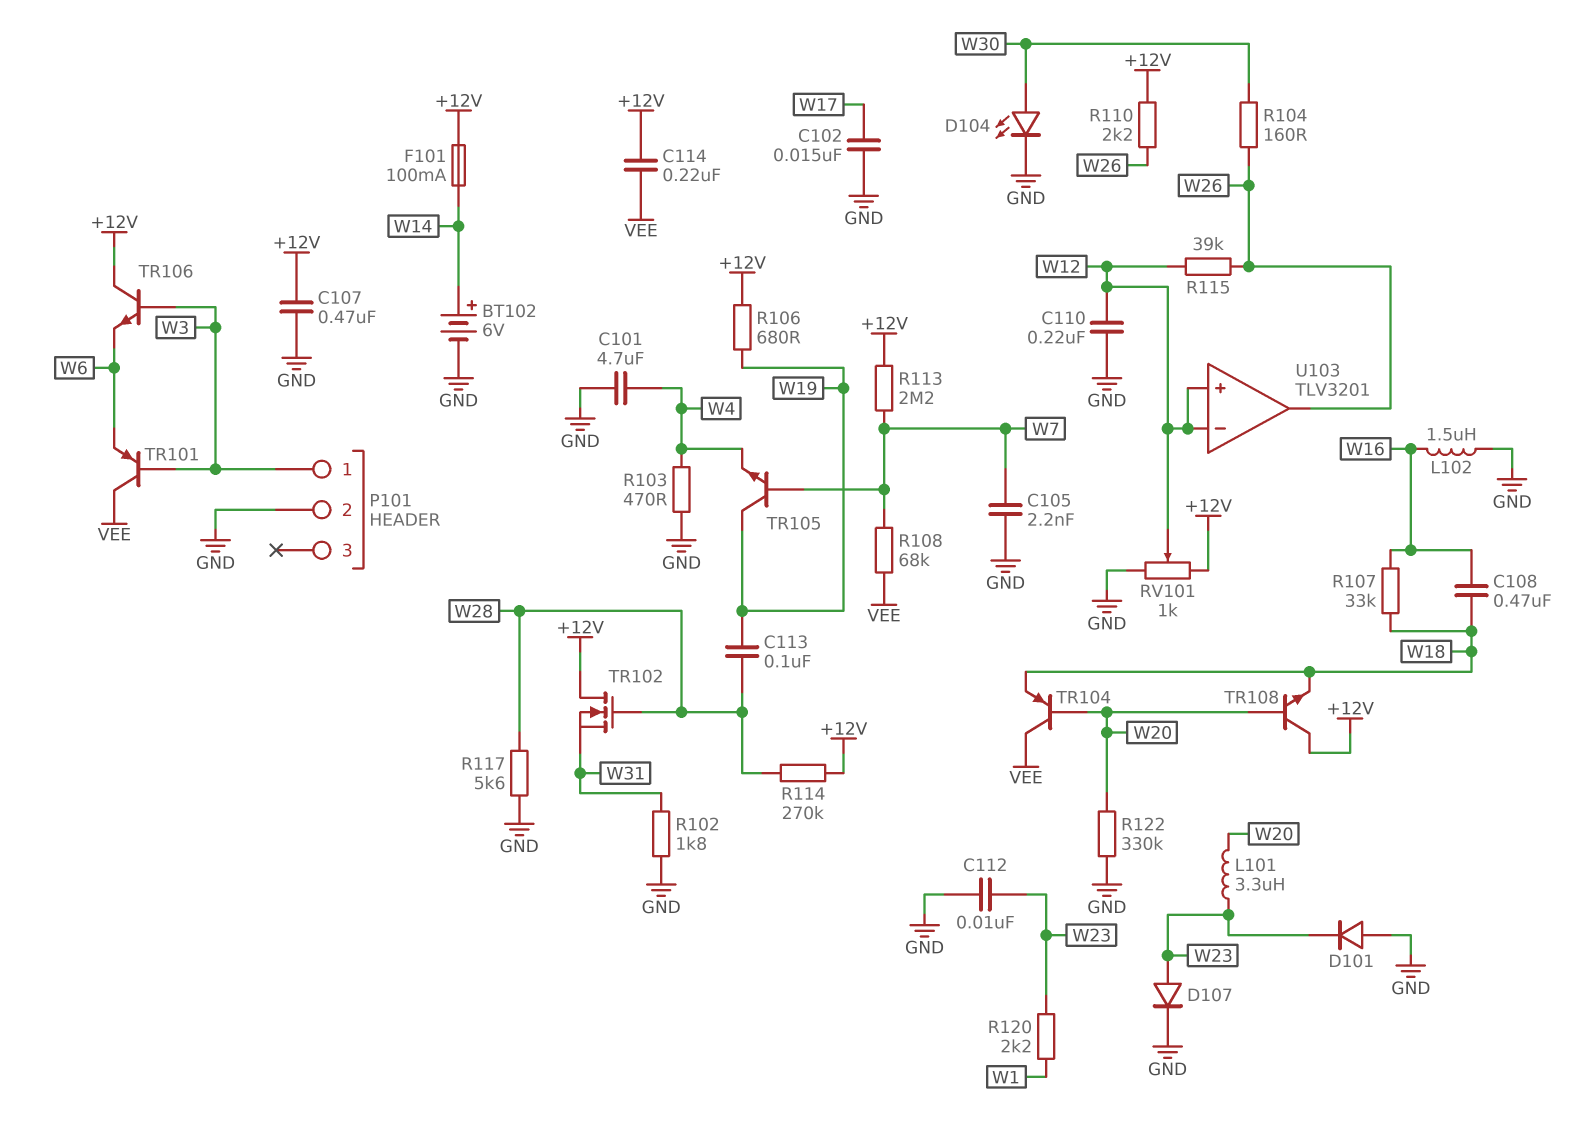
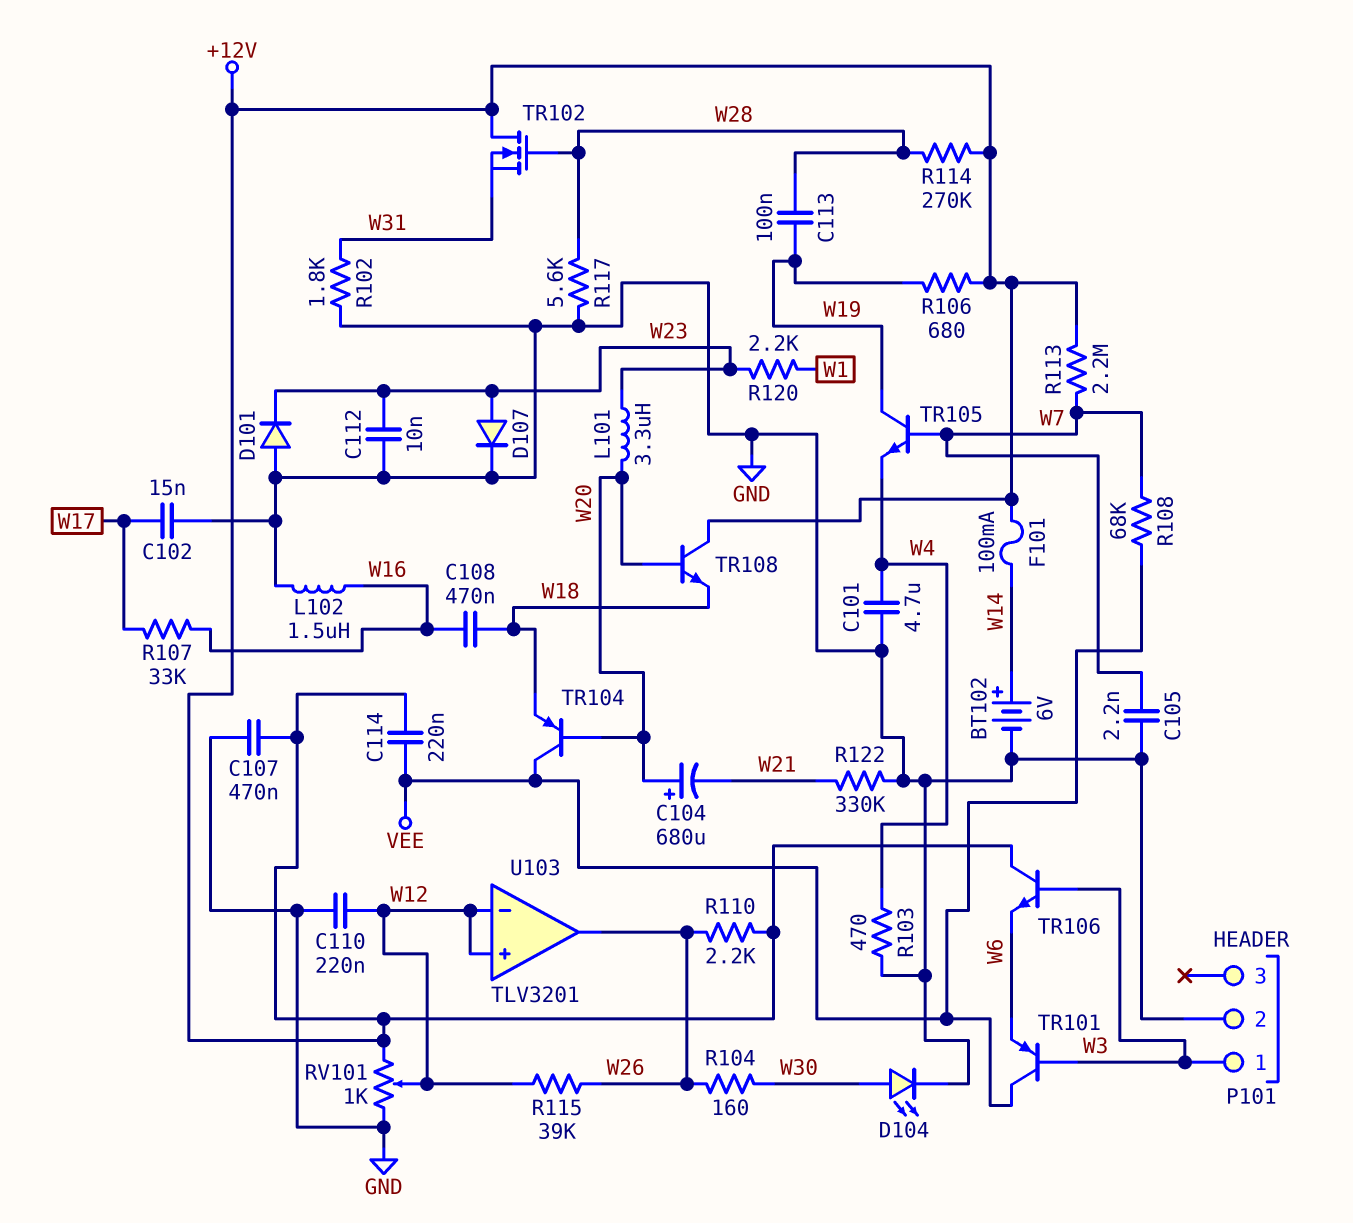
C104: none -> 680uF (plus W20, minus W21)
R107: 33k (W16, W18) -> 33k (W16, W17)
R122: 330k (GND, W20) -> 330k (GND, W21)

